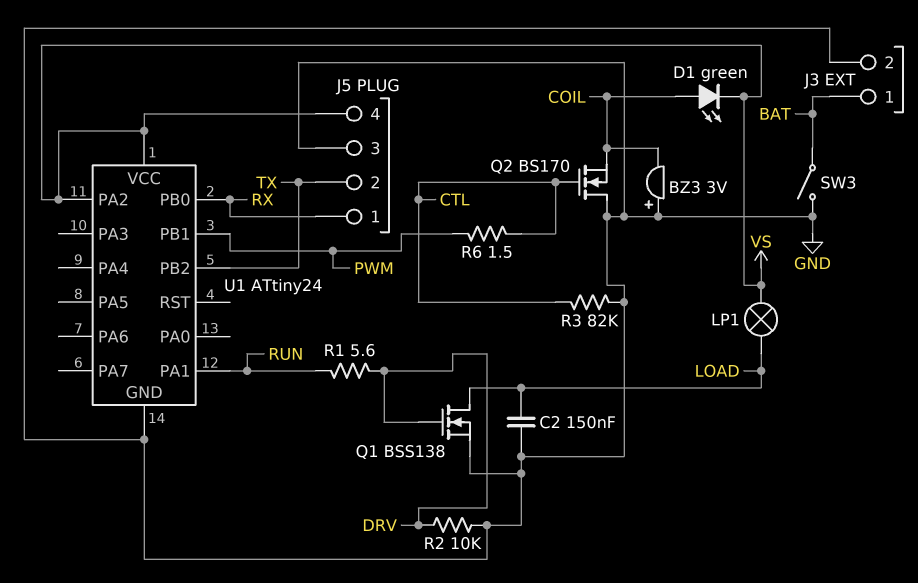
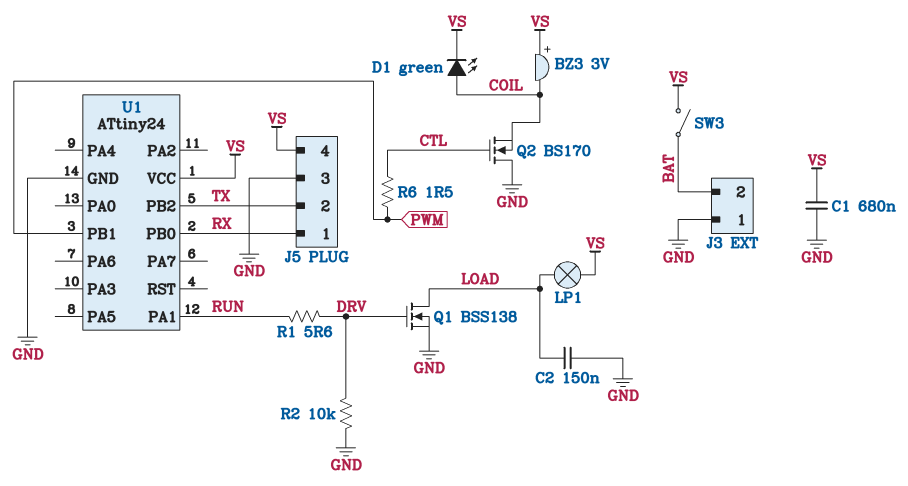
BZ3: buzzer 3V (plus GND, minus COIL) -> buzzer 3V (plus VS, minus COIL)
C1: none -> 680nF (GND, VS)
J3 pin 1: BAT -> GND
J3 pin 2: GND -> BAT
R3: 82k (CTL, GND) -> none
SW3: switch (BAT, GND) -> switch (BAT, VS)
U1 pin PA2: VS -> none

